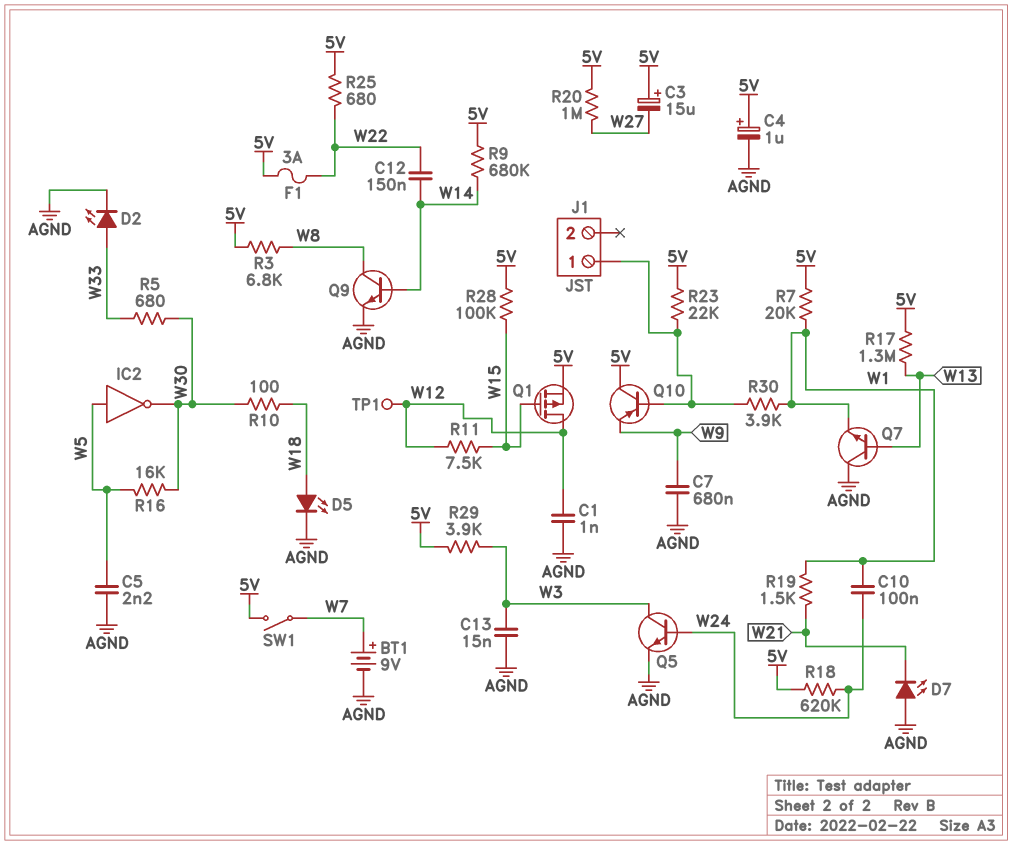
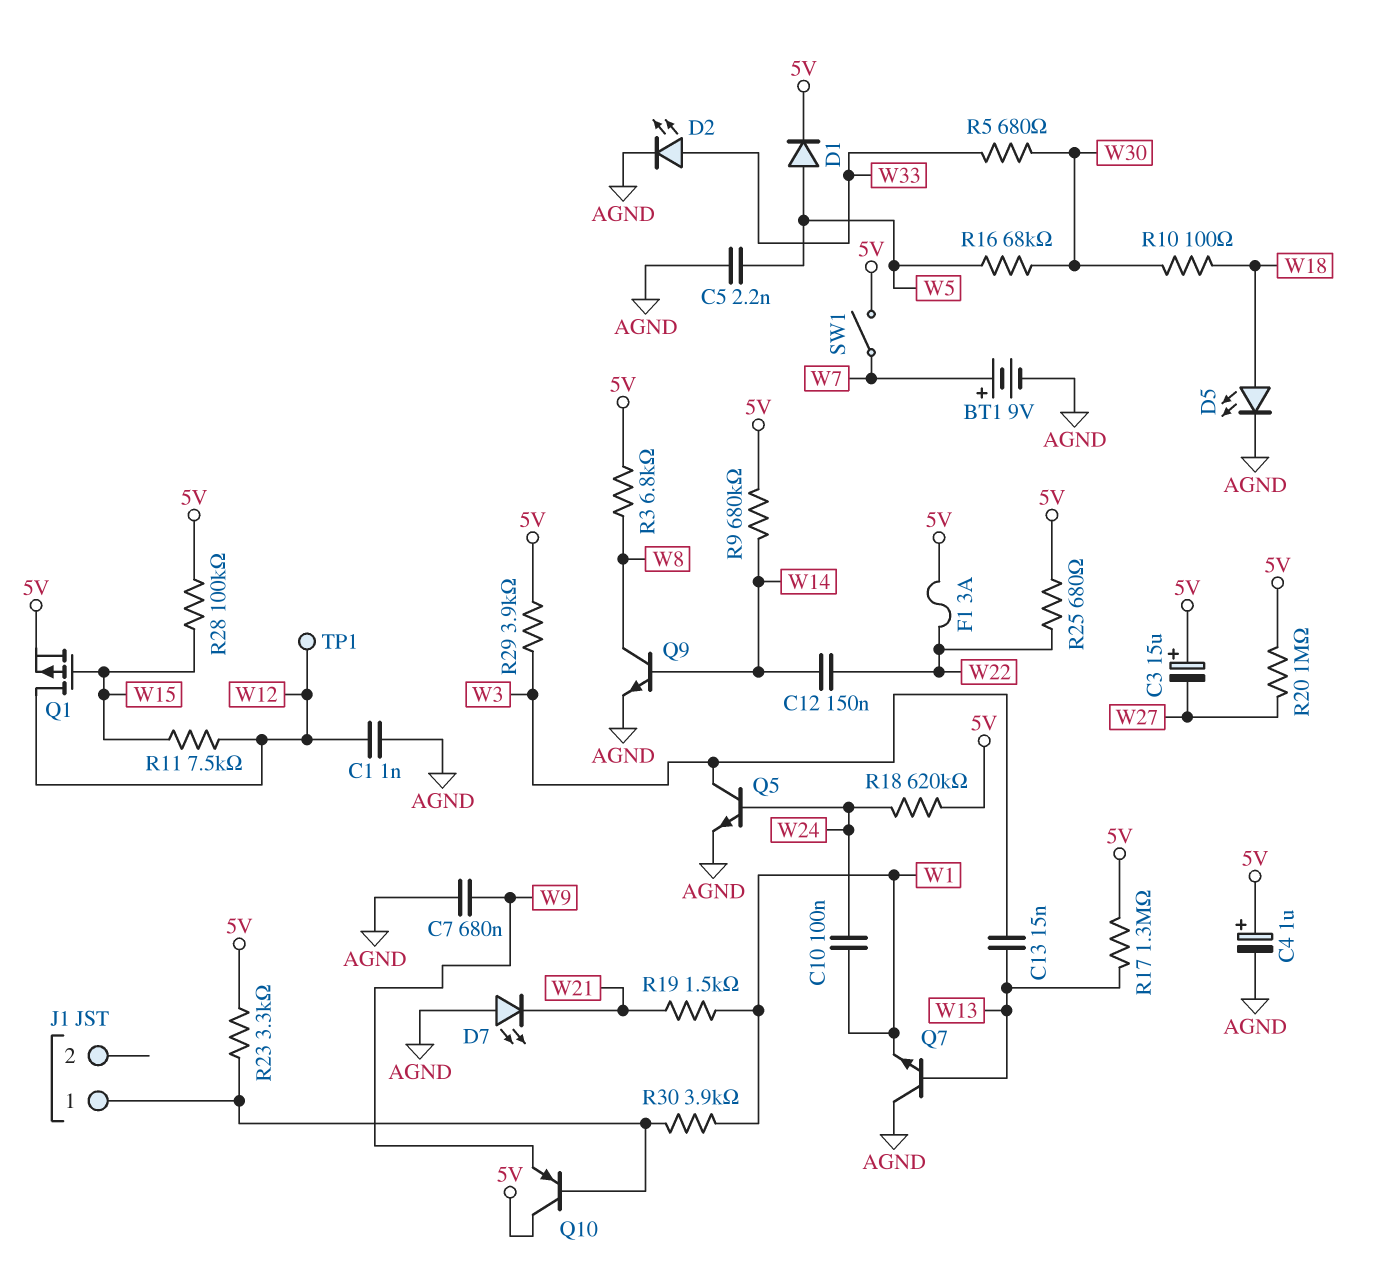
C13: 15nF (AGND, W3) -> 15nF (W3, W13)
D1: none -> diode (A W5, K 5V)
IC2: NOT (in W5, out W30) -> none
R7: 20k (5V, W1) -> none
R16: 16k (W5, W30) -> 68k (W5, W30)
R23: 22k (5V, J1/1) -> 3.3k (5V, J1/1)

